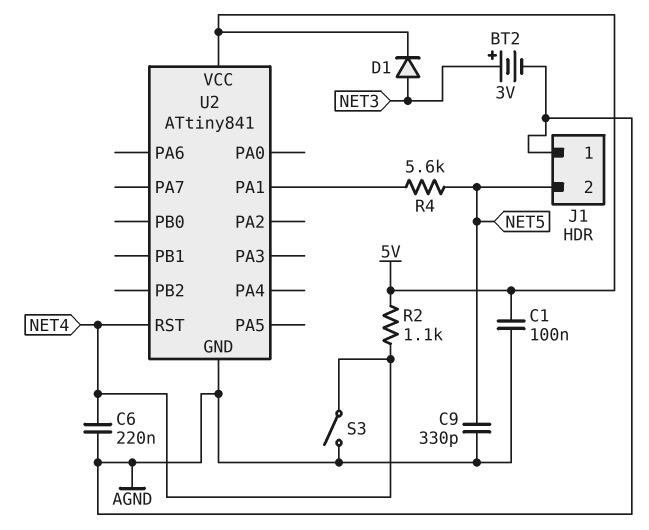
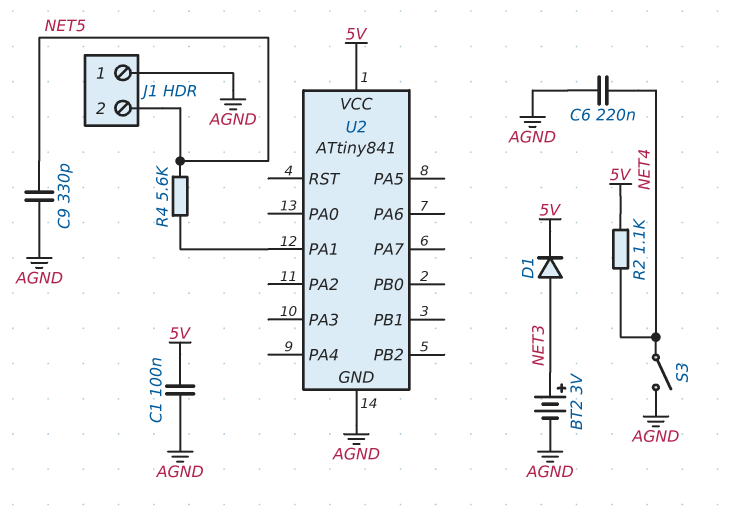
U2 pin RST: NET4 -> none

